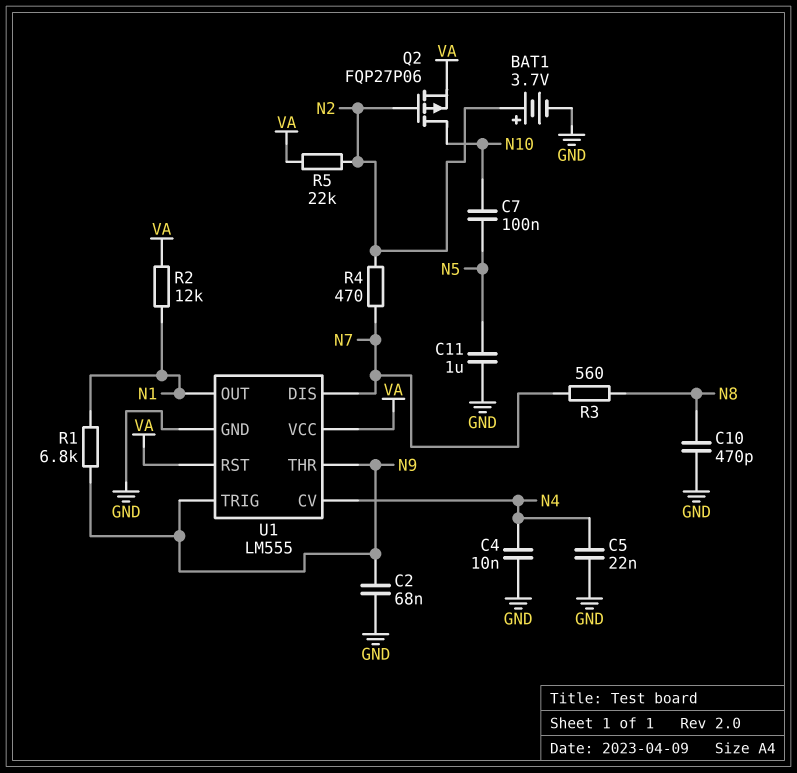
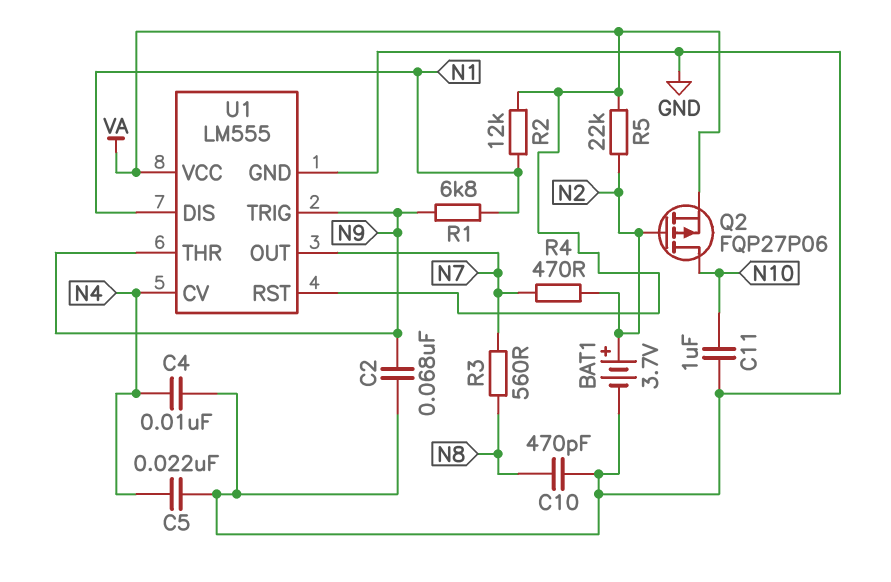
C7: 100nF (N5, N10) -> none
C11: 1uF (GND, N5) -> 1uF (GND, N10)
U1 pin DIS: N7 -> N1
U1 pin OUT: N1 -> N7

